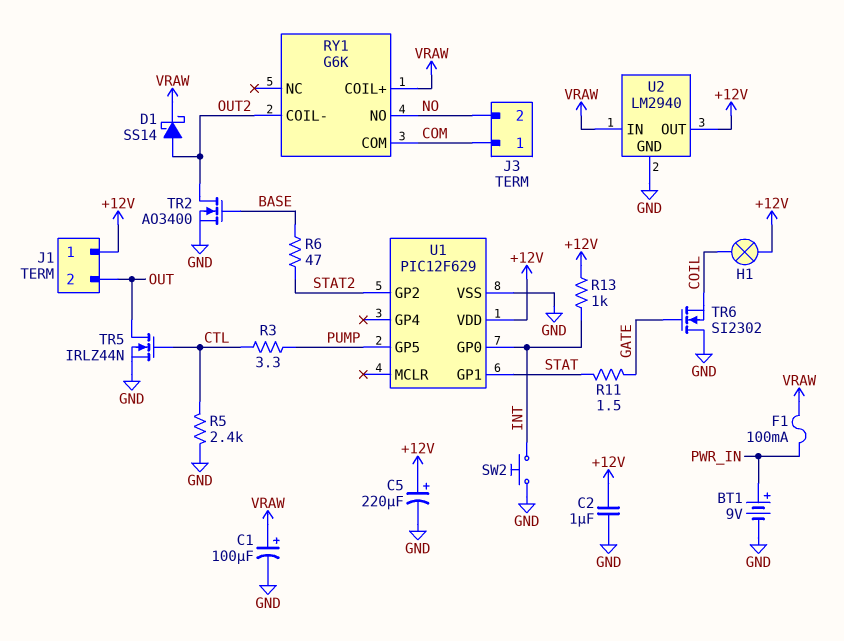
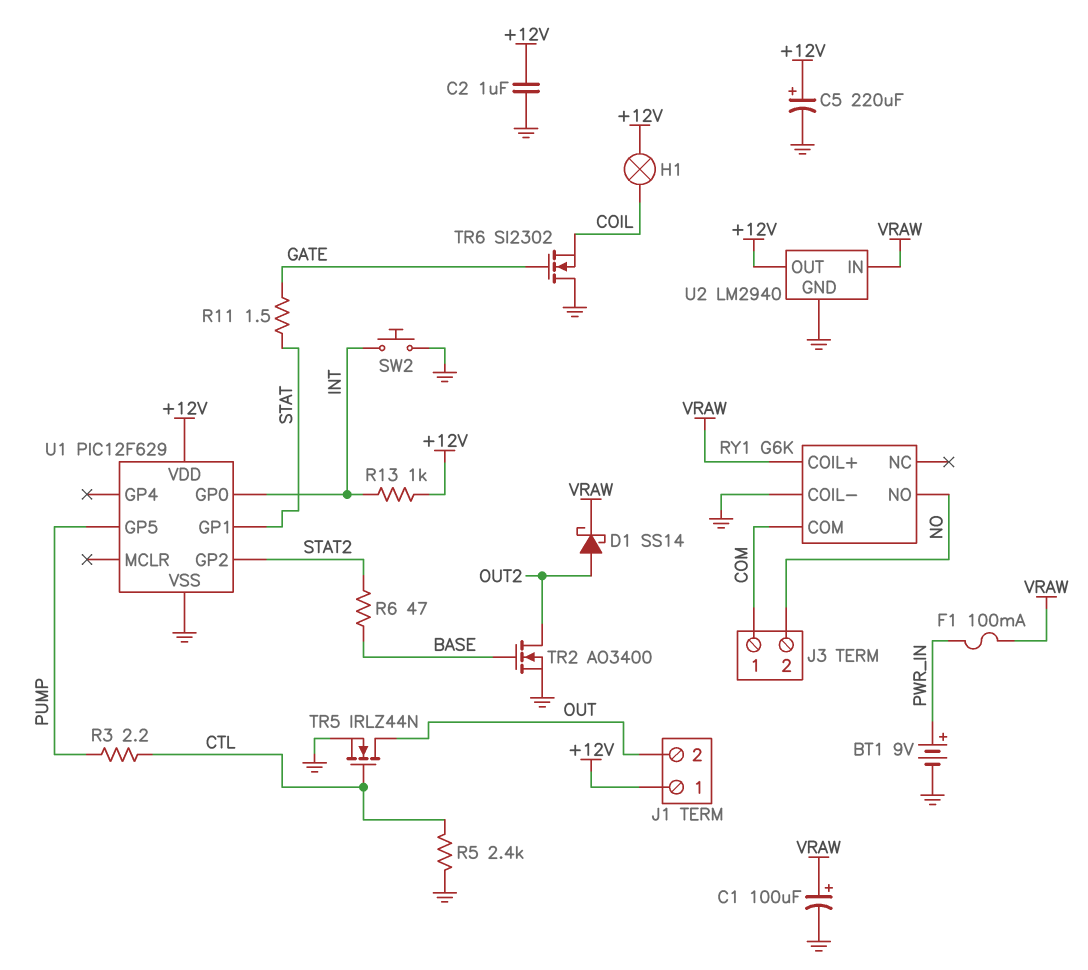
R3: 3.3 (CTL, PUMP) -> 2.2 (CTL, PUMP)
RY1 pin COIL-: OUT2 -> GND

